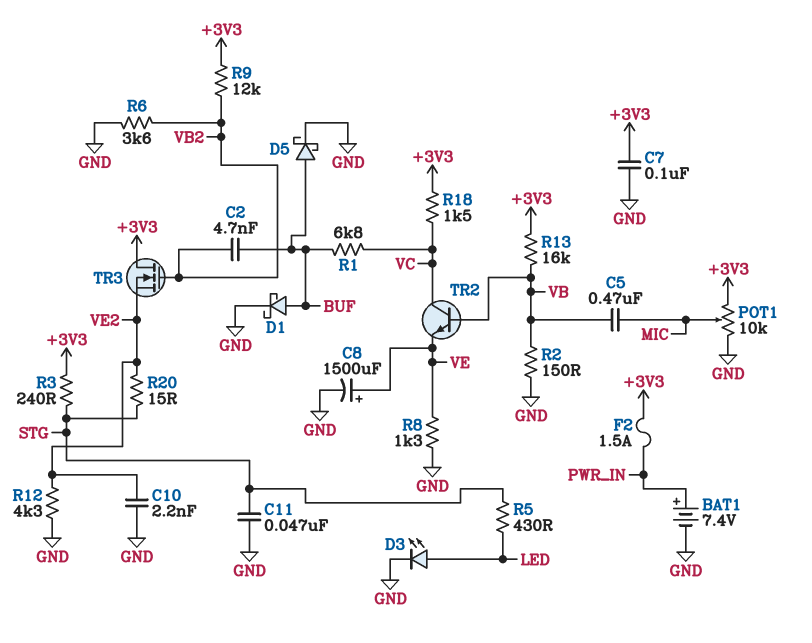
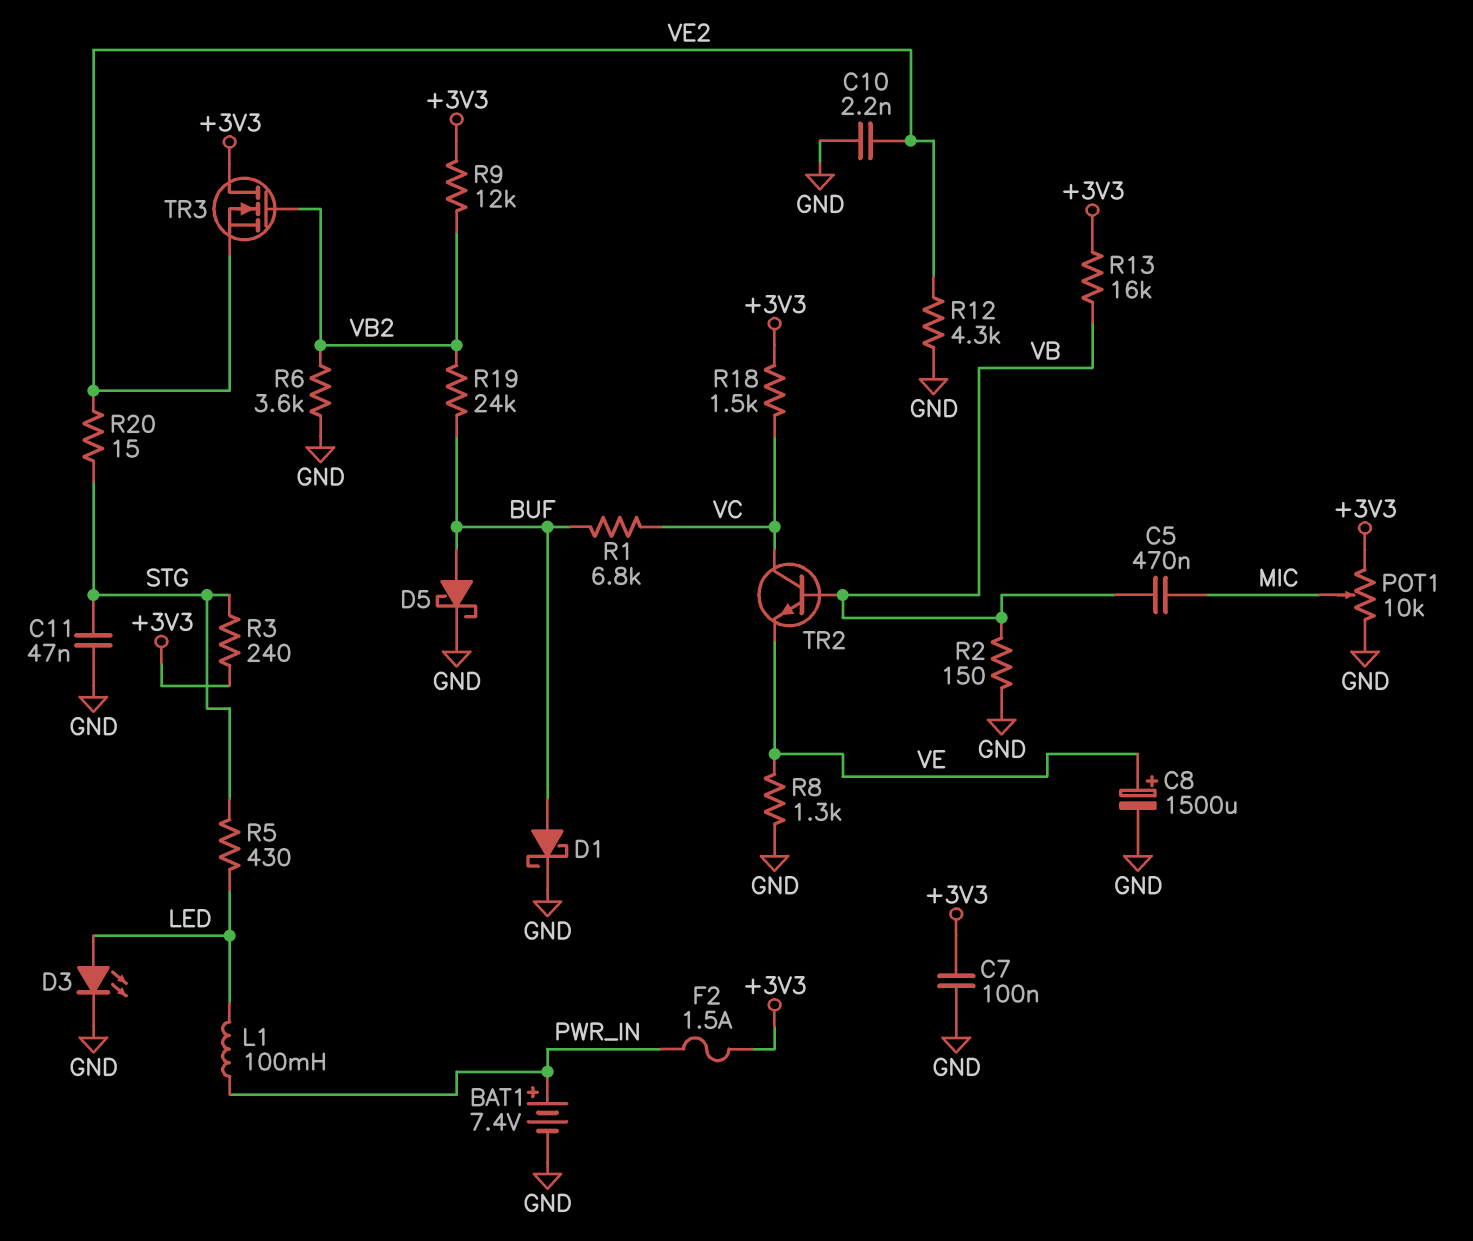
C2: 4.7nF (BUF, VB2) -> none
L1: none -> 100mH (LED, PWR_IN)
R19: none -> 24k (BUF, VB2)

